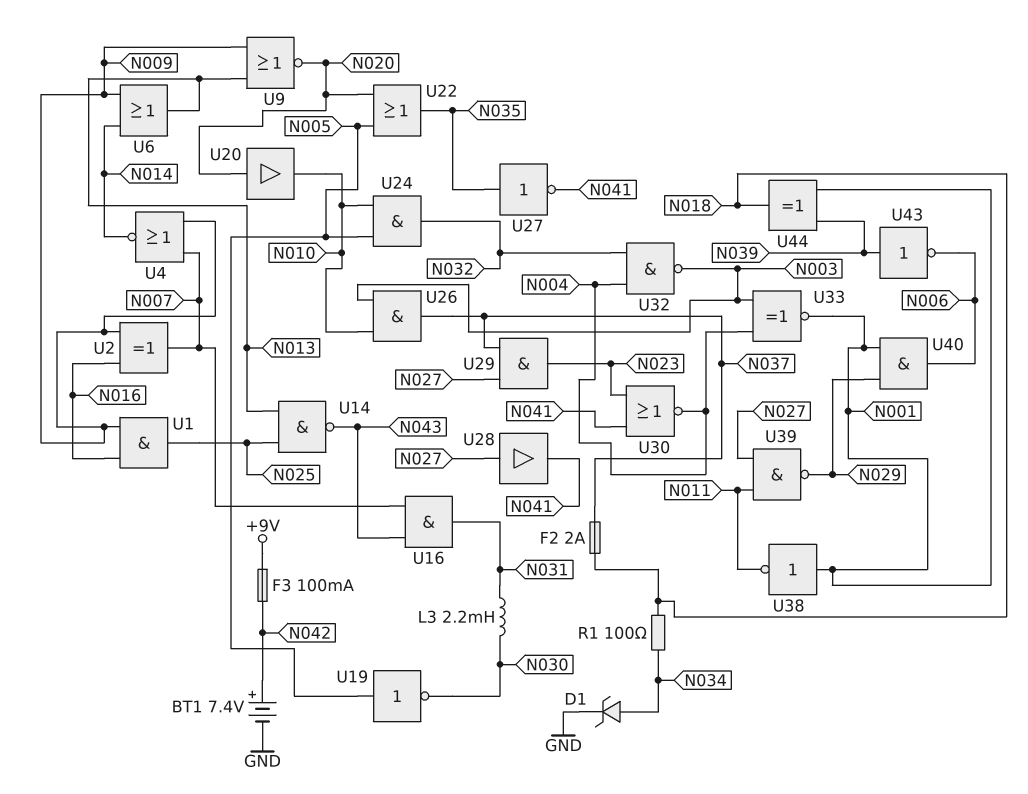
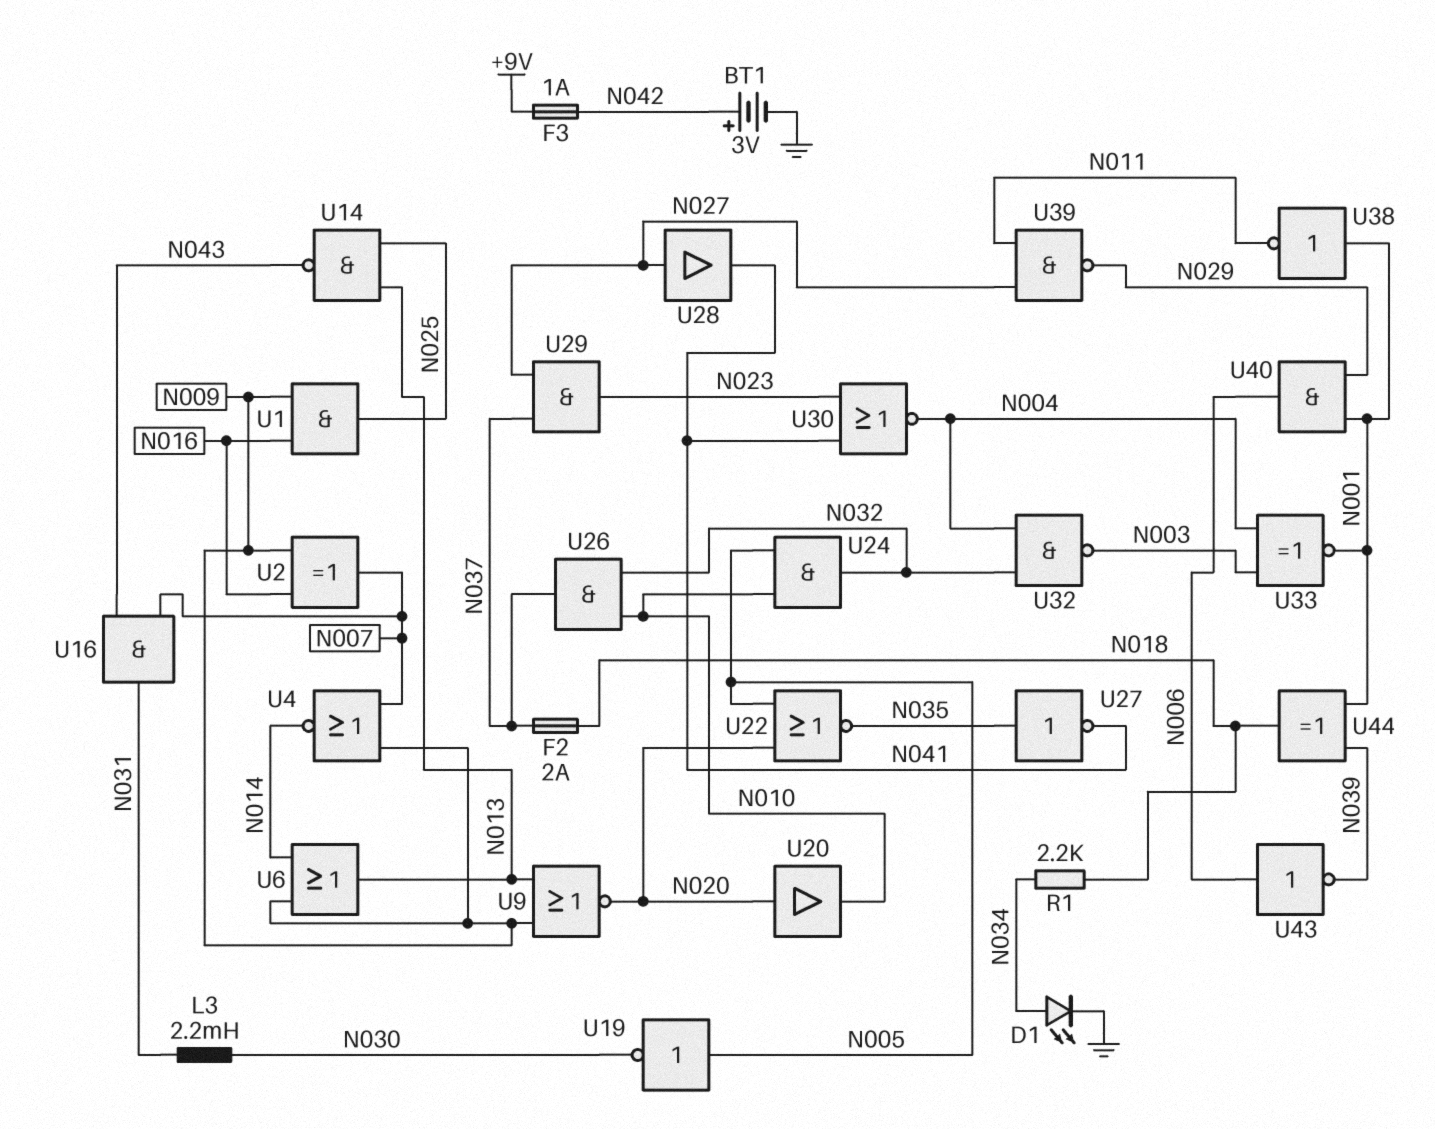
BT1: 7.4V (plus N042, minus GND) -> 3V (plus N042, minus GND)
D1: zener (A N034, K GND) -> LED (A N034, K GND)
F3: 100mA (+9V, N042) -> 1A (+9V, N042)
R1: 100 (N018, N034) -> 2.2k (N018, N034)
U22: OR (in N005, in N020, out N035) -> NOR (in N005, in N020, out N035)
U26: AND (in N003, in N010, out N037) -> AND (in N010, in N032, out N037)
U43: NOT (in N039, out N006) -> NOT (in N006, out N039)

